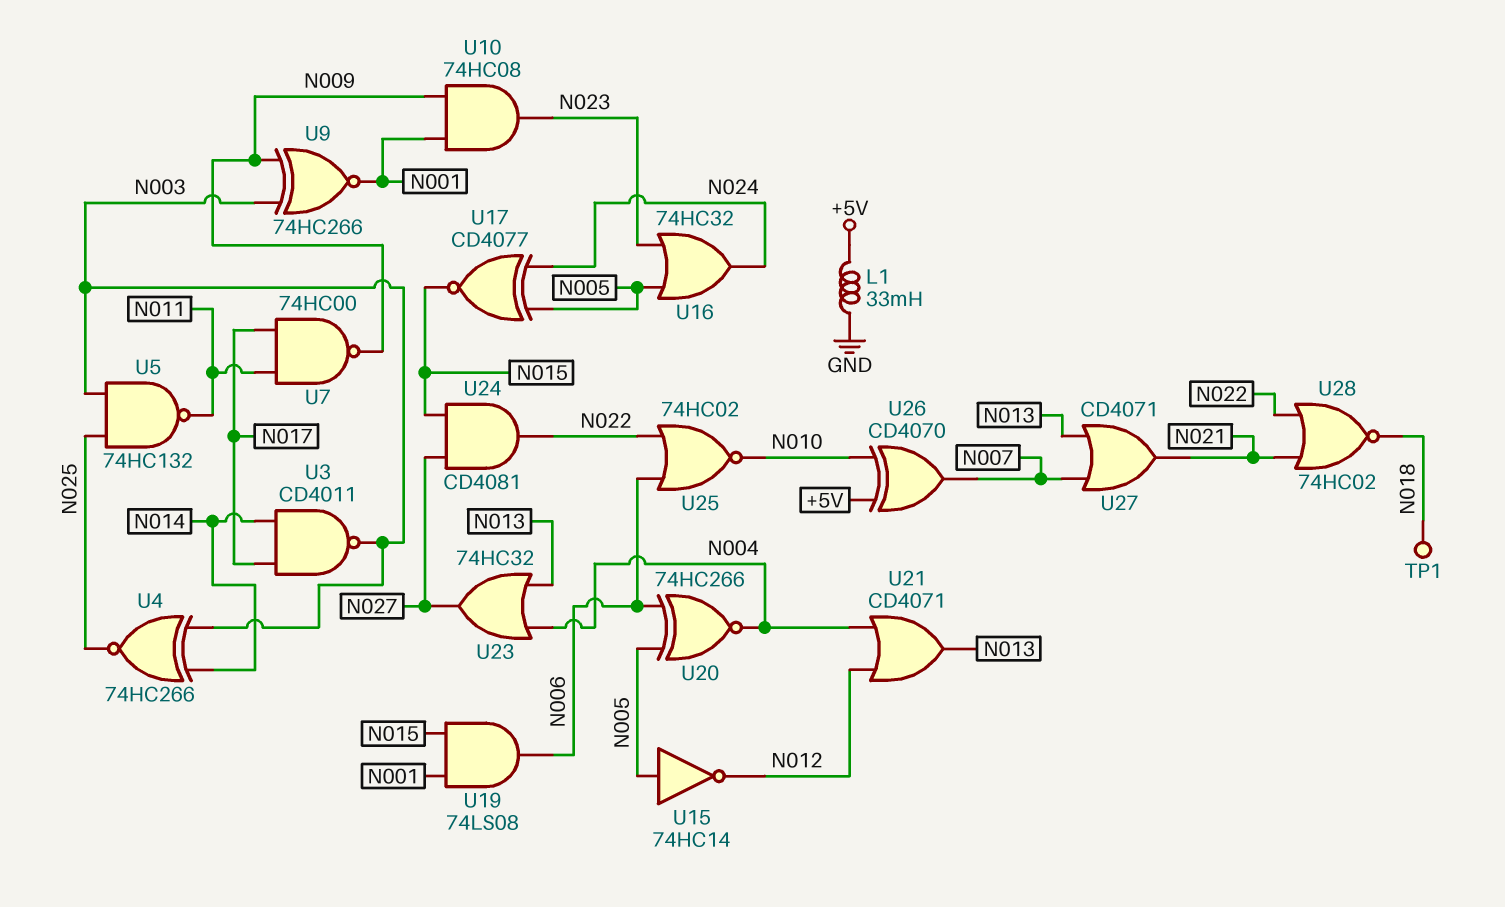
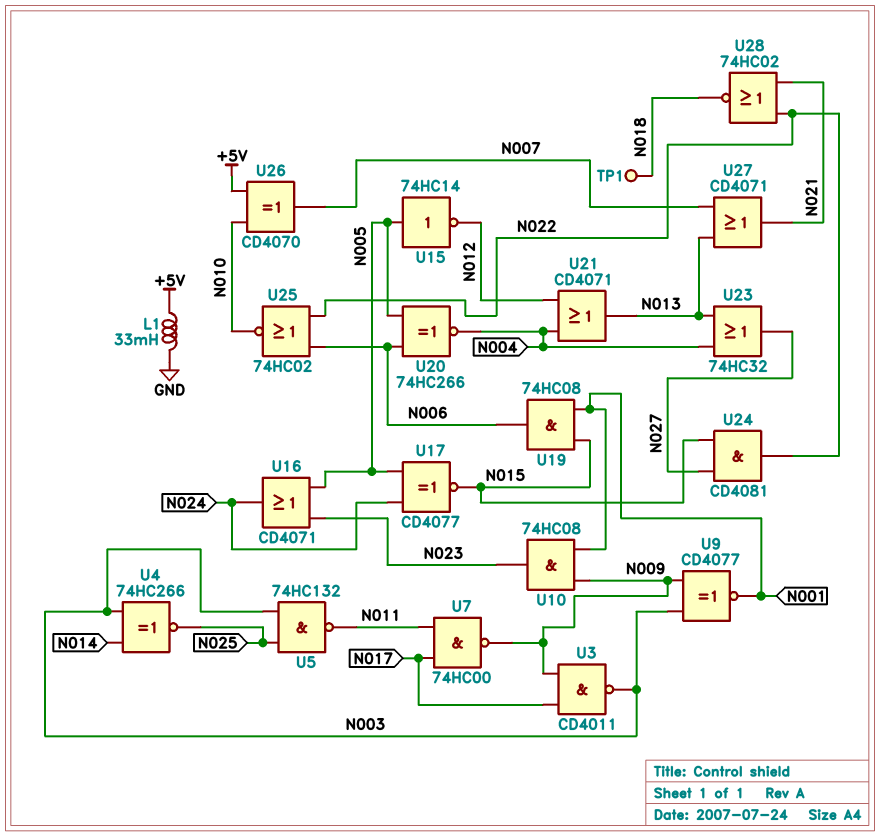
U3: NAND CD4011 (in N014, in N017, out N003) -> NAND CD4011 (in N009, in N017, out N003)
U9: XNOR 74HC266 (in N003, in N009, out N001) -> XNOR CD4077 (in N003, in N009, out N001)
U16: OR 74HC32 (in N005, in N023, out N024) -> OR CD4071 (in N005, in N023, out N024)
U19: AND 74LS08 (in N001, in N015, out N006) -> AND 74HC08 (in N001, in N015, out N006)

